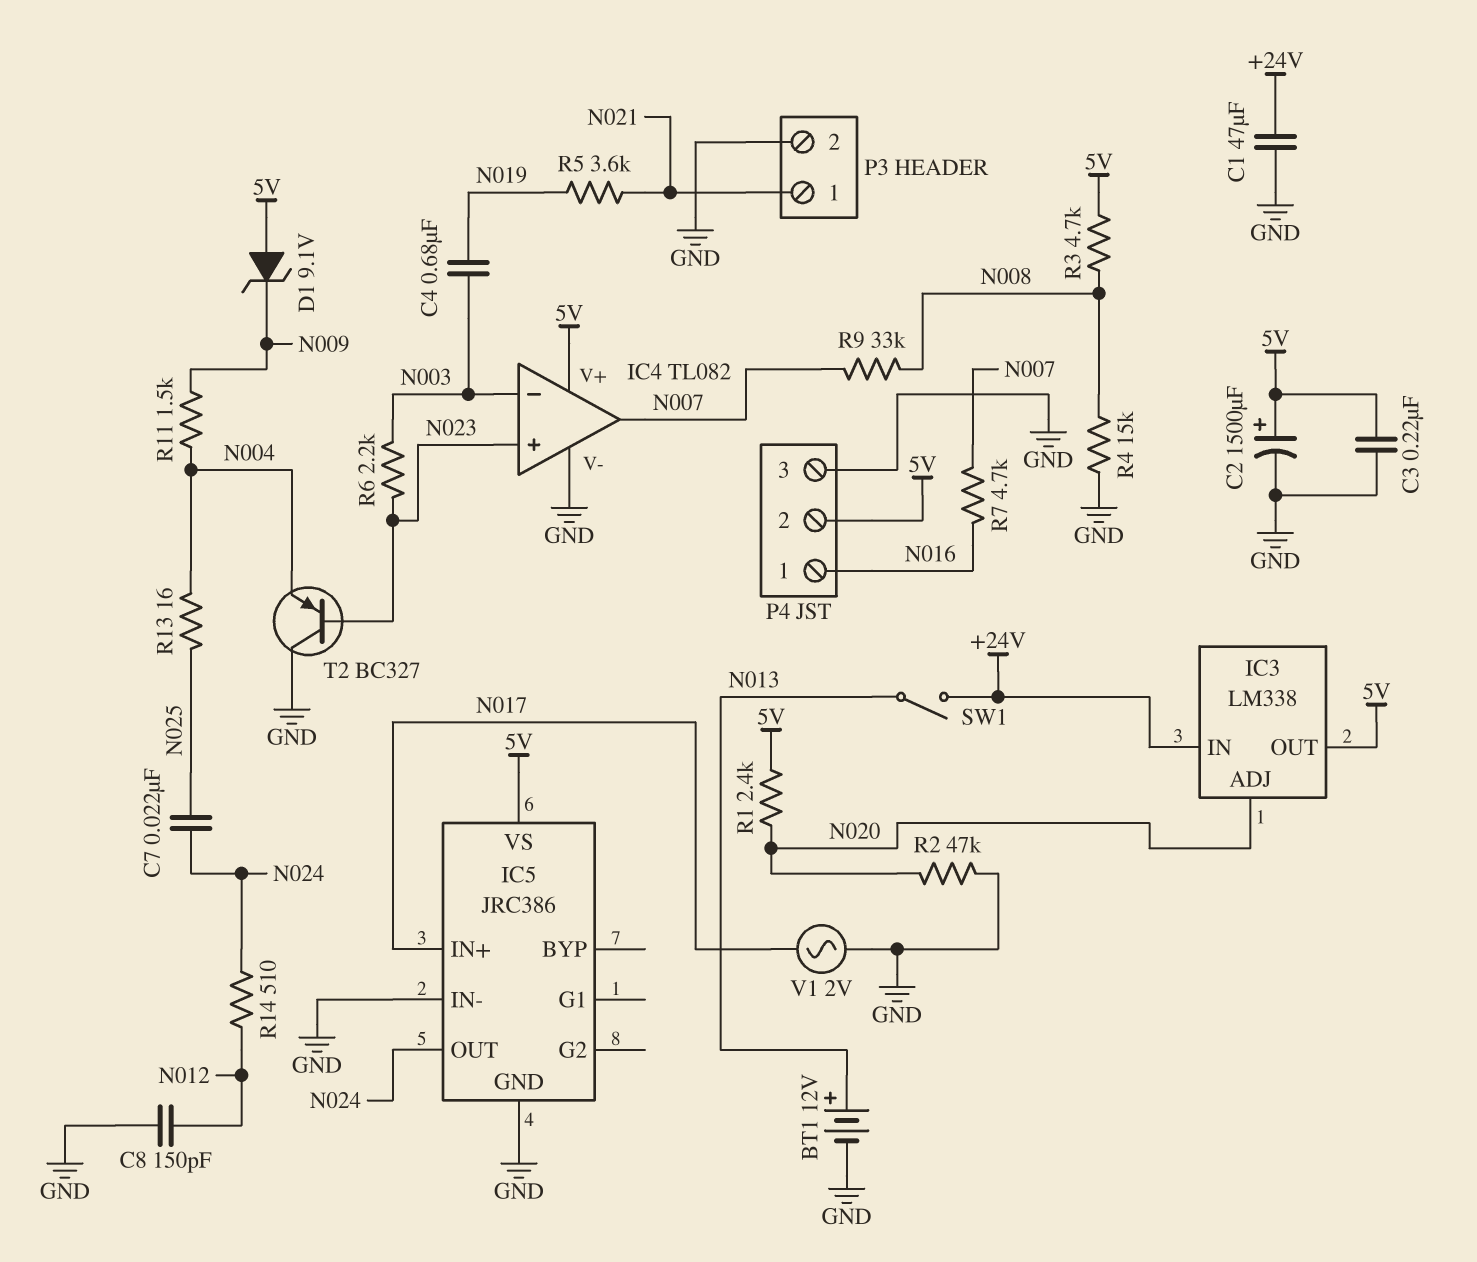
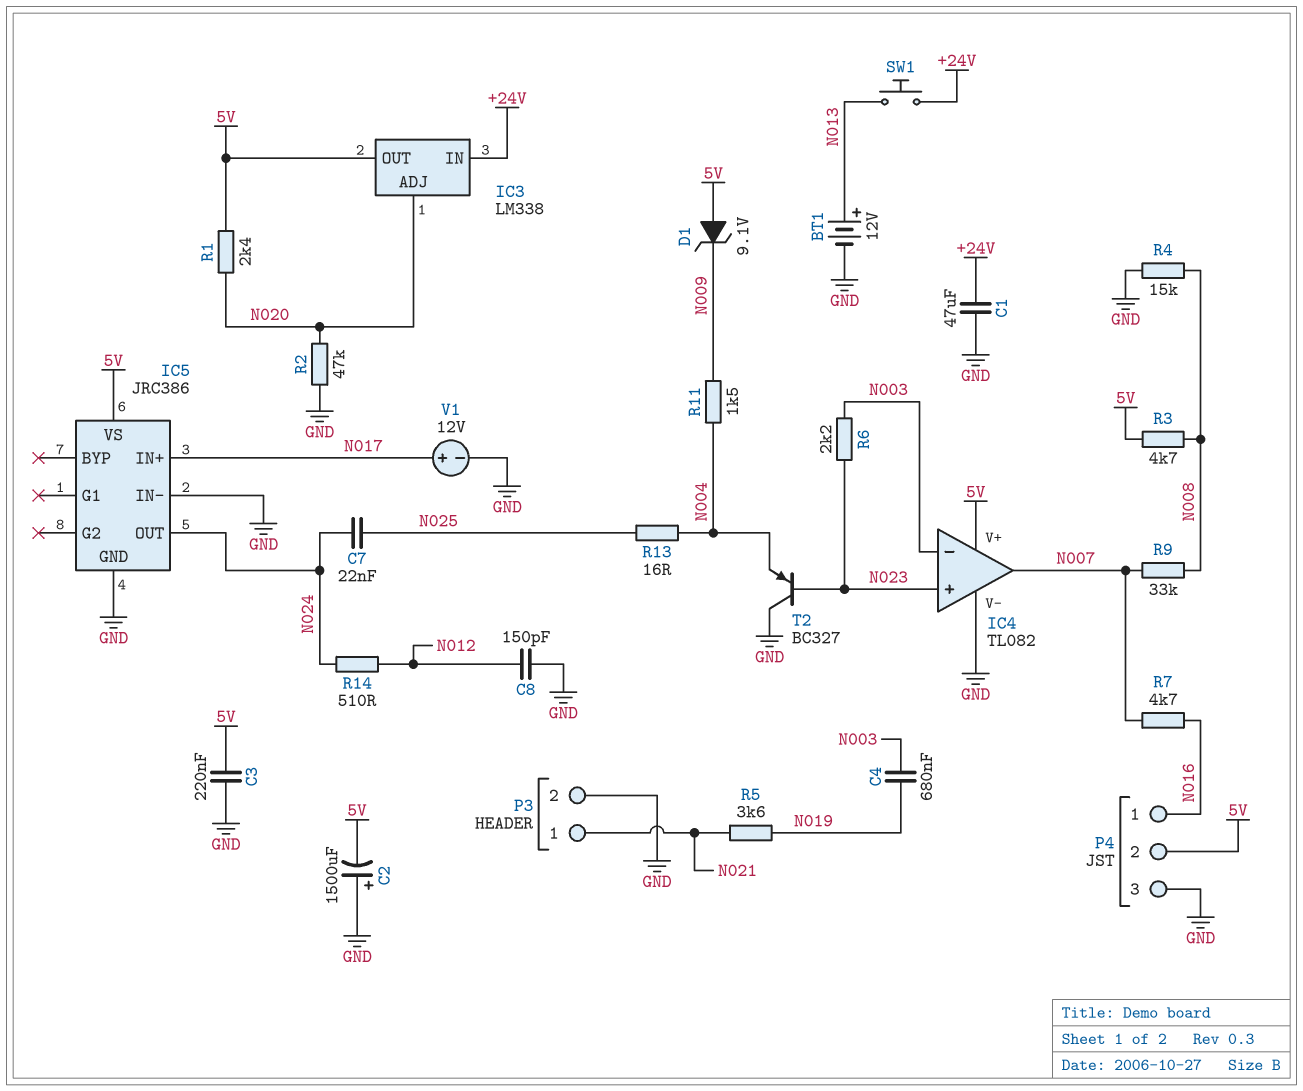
C2: 1500uF (plus 5V, minus GND) -> 1500uF (plus GND, minus 5V)
SW1: switch (+24V, N013) -> button (+24V, N013)
V1: AC 2V (GND, N017) -> 12V (plus N017, minus GND)

